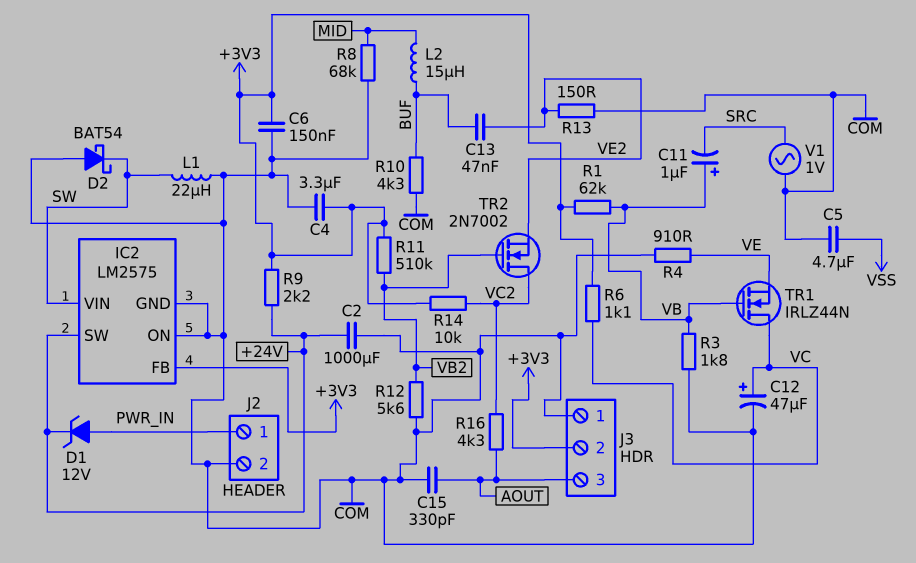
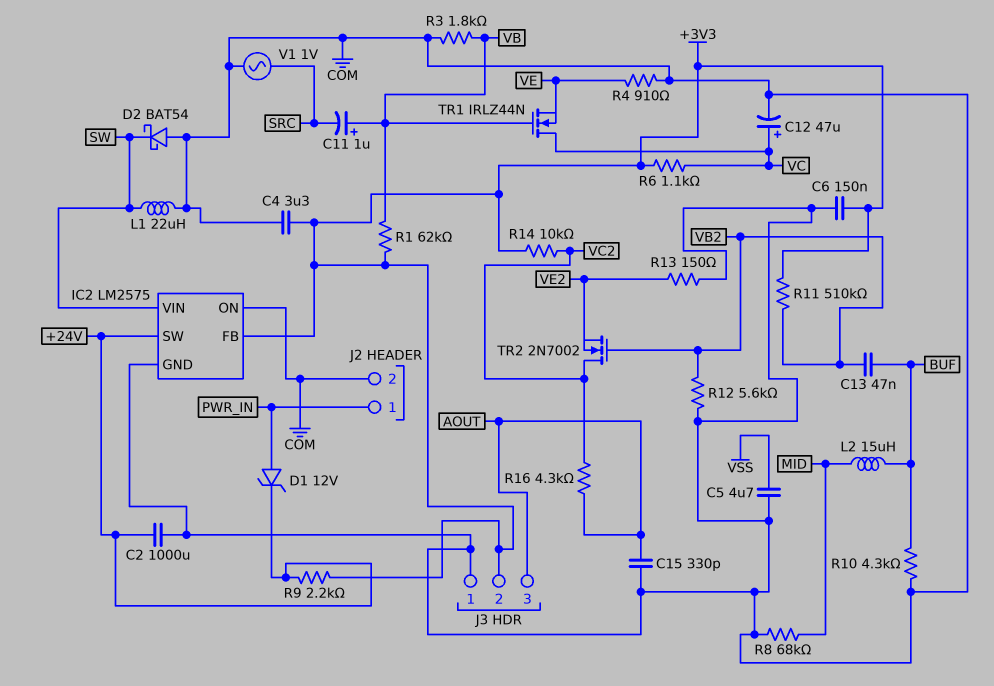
C13: 47nF (BUF, VE2) -> 47nF (BUF, VB2)

